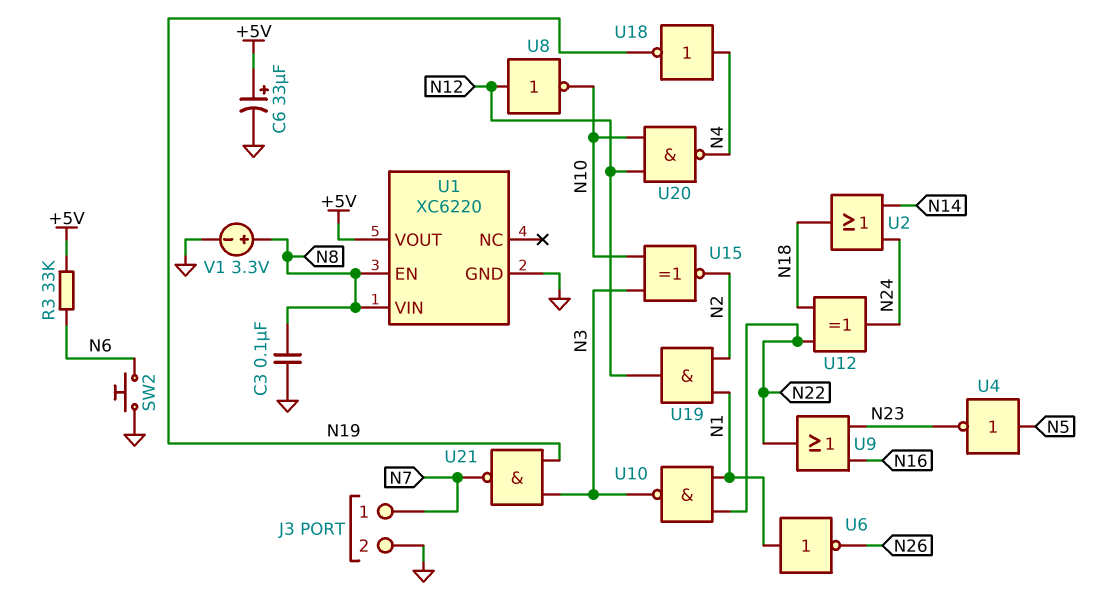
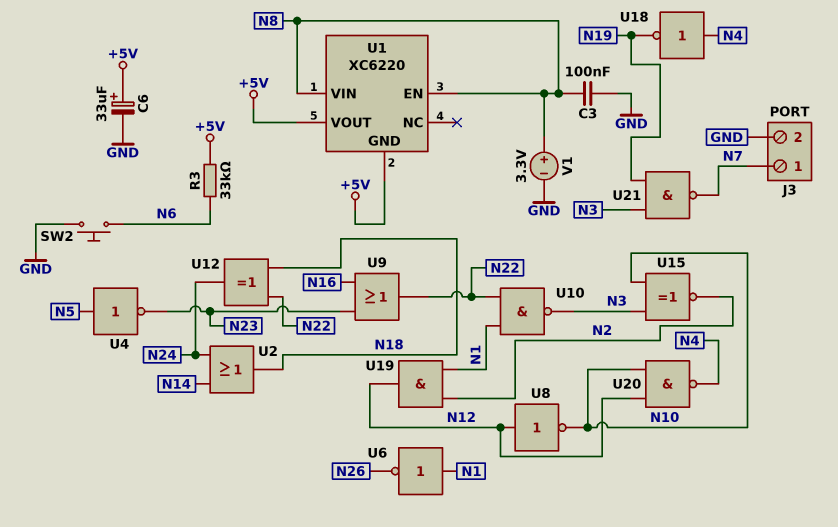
U1 pin GND: GND -> +5V

